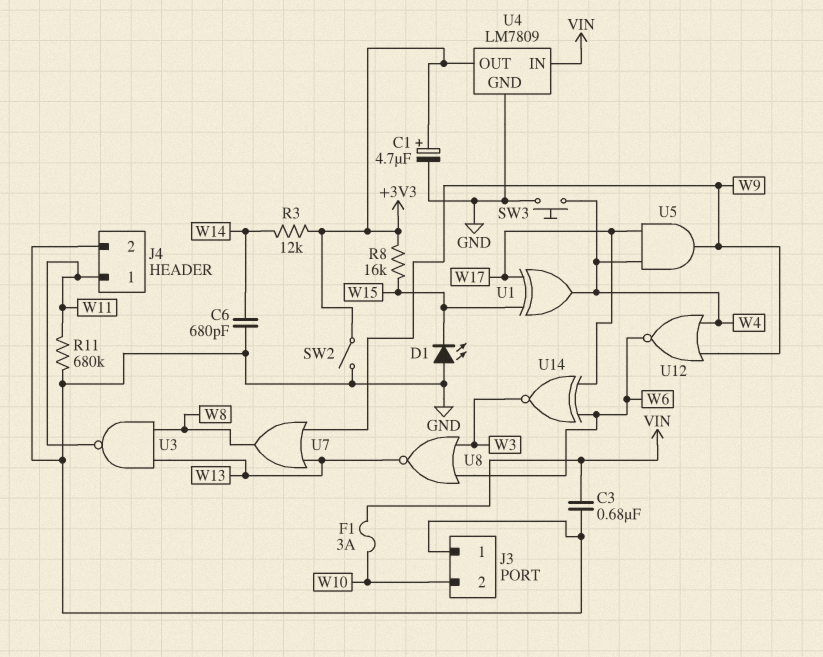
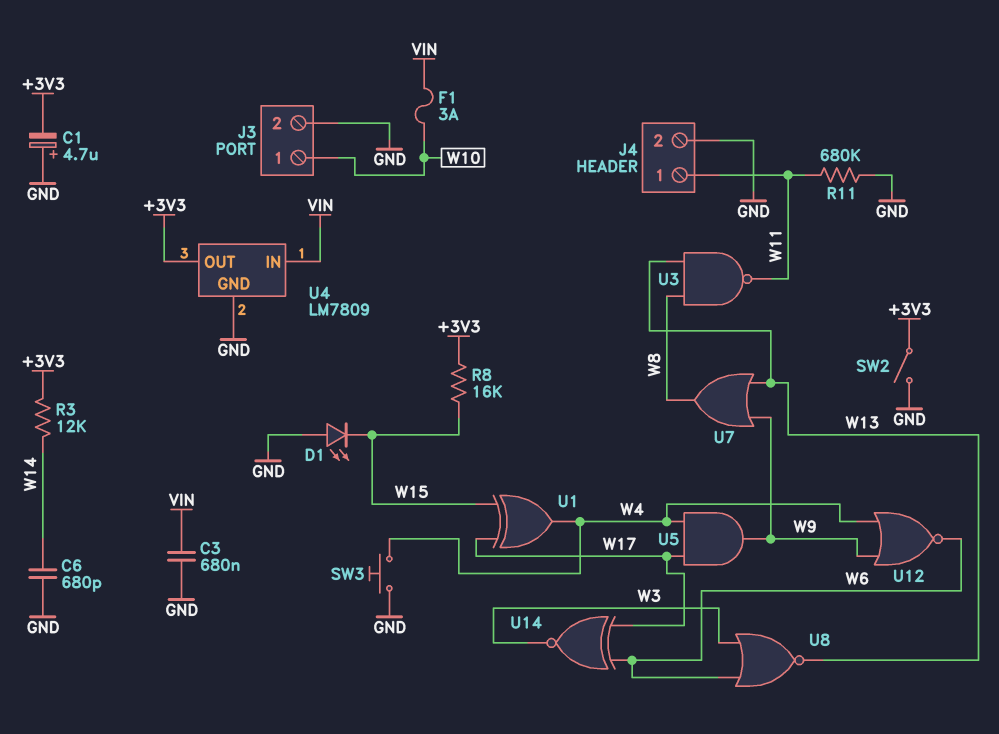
C1: 4.7uF (plus +3V3, minus GND) -> 4.7uF (plus GND, minus +3V3)
J3 pin 1: GND -> W10
J3 pin 2: W10 -> GND

